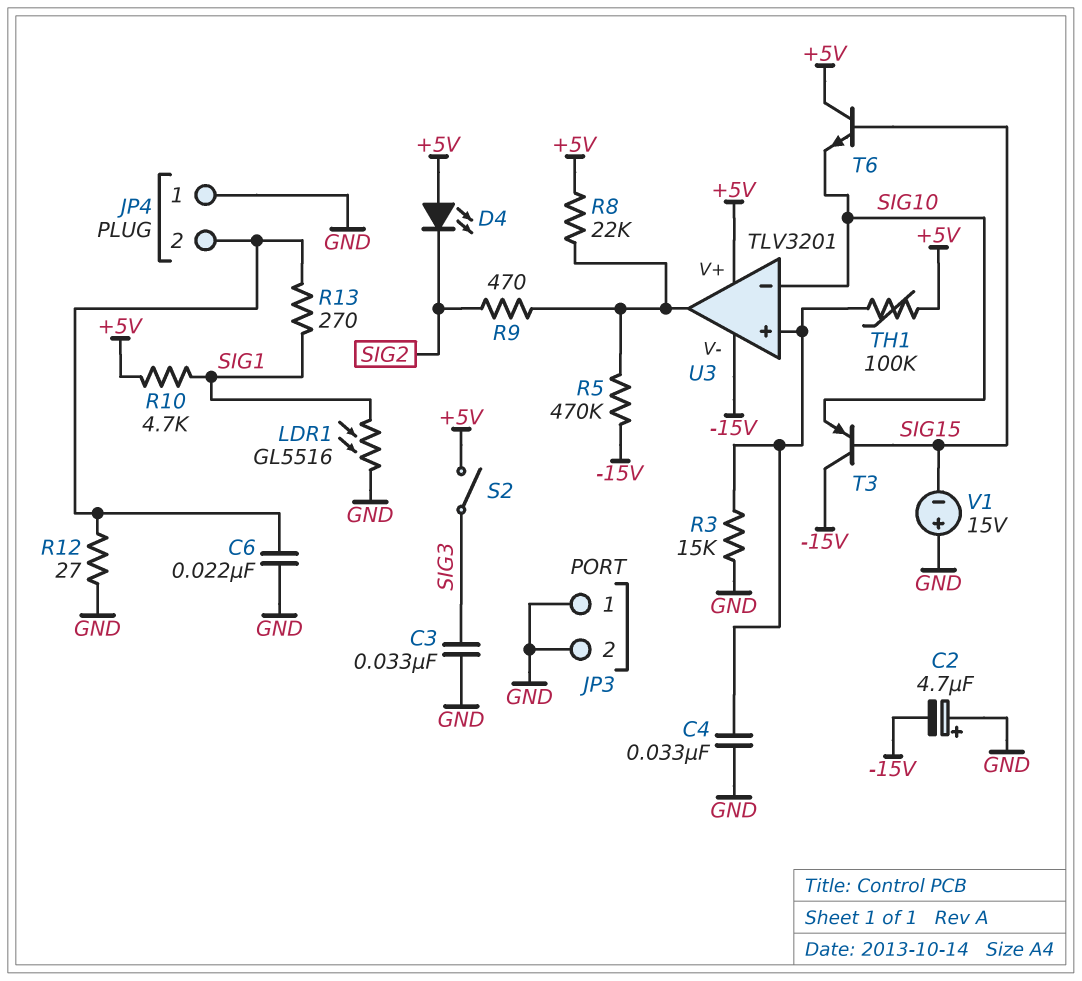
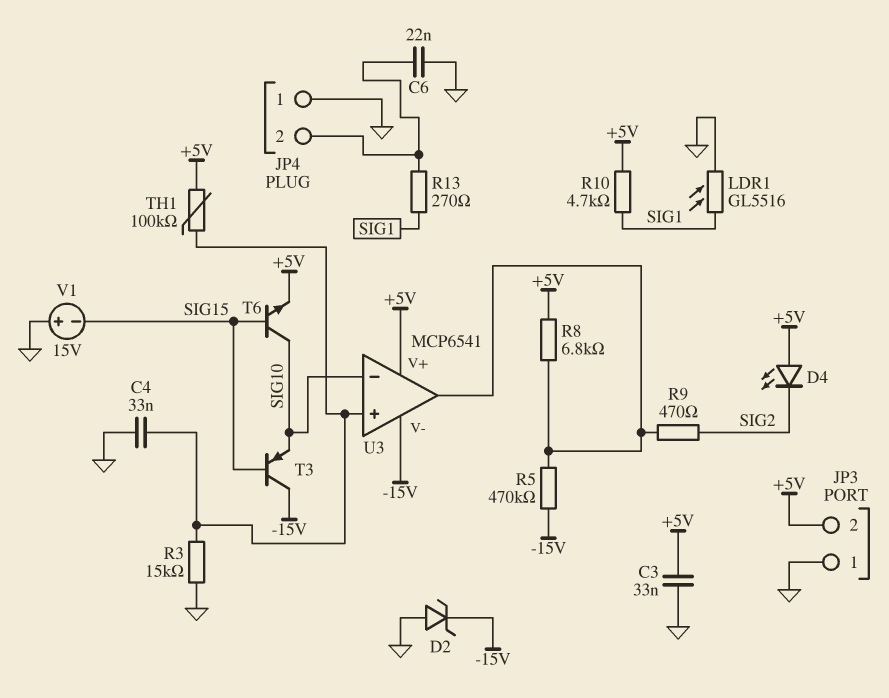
C2: 4.7uF (plus GND, minus -15V) -> none
C3: 33nF (GND, SIG3) -> 33nF (+5V, GND)
D2: none -> zener (A GND, K -15V)
JP3 pin 2: GND -> +5V
R8: 22k (+5V, U3/out) -> 6.8k (+5V, U3/out)
R12: 27 (GND, JP4/2) -> none
S2: switch (+5V, SIG3) -> none
T6: NPN (B SIG15, C +5V, E SIG10) -> NPN (B SIG15, C SIG10, E +5V)
U3: TLV3201 -> MCP6541

